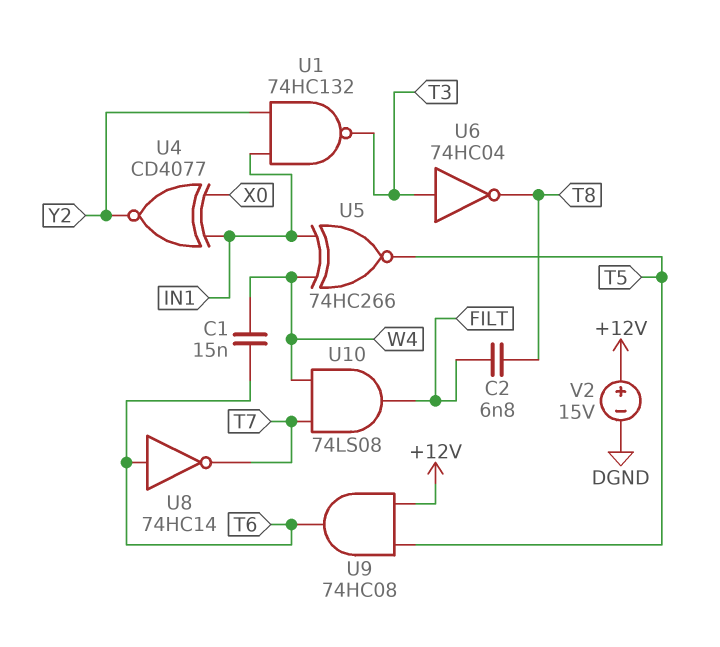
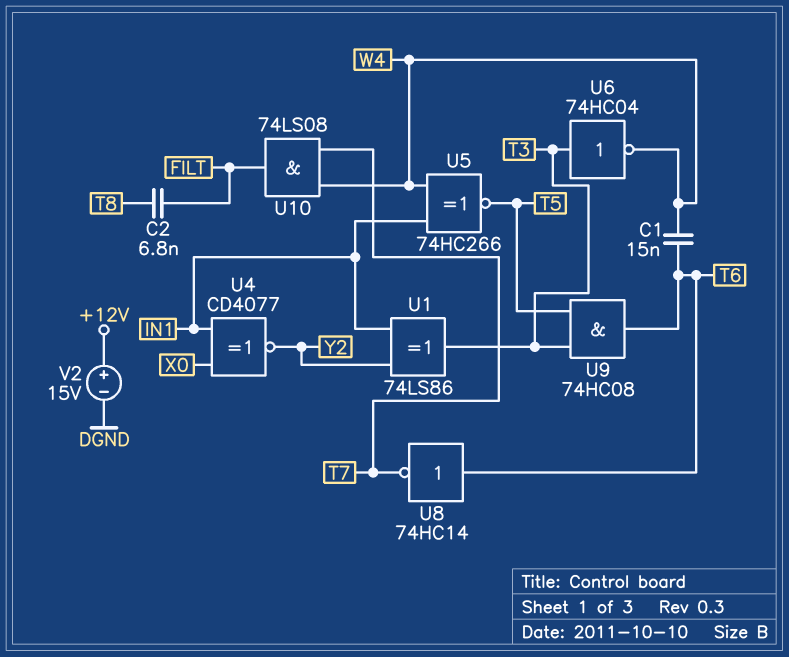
U1: NAND 74HC132 (in IN1, in Y2, out T3) -> XOR 74LS86 (in IN1, in Y2, out T3)
U6: NOT 74HC04 (in T3, out T8) -> NOT 74HC04 (in T3, out W4)
U9: AND 74HC08 (in +12V, in T5, out T6) -> AND 74HC08 (in T3, in T5, out T6)

